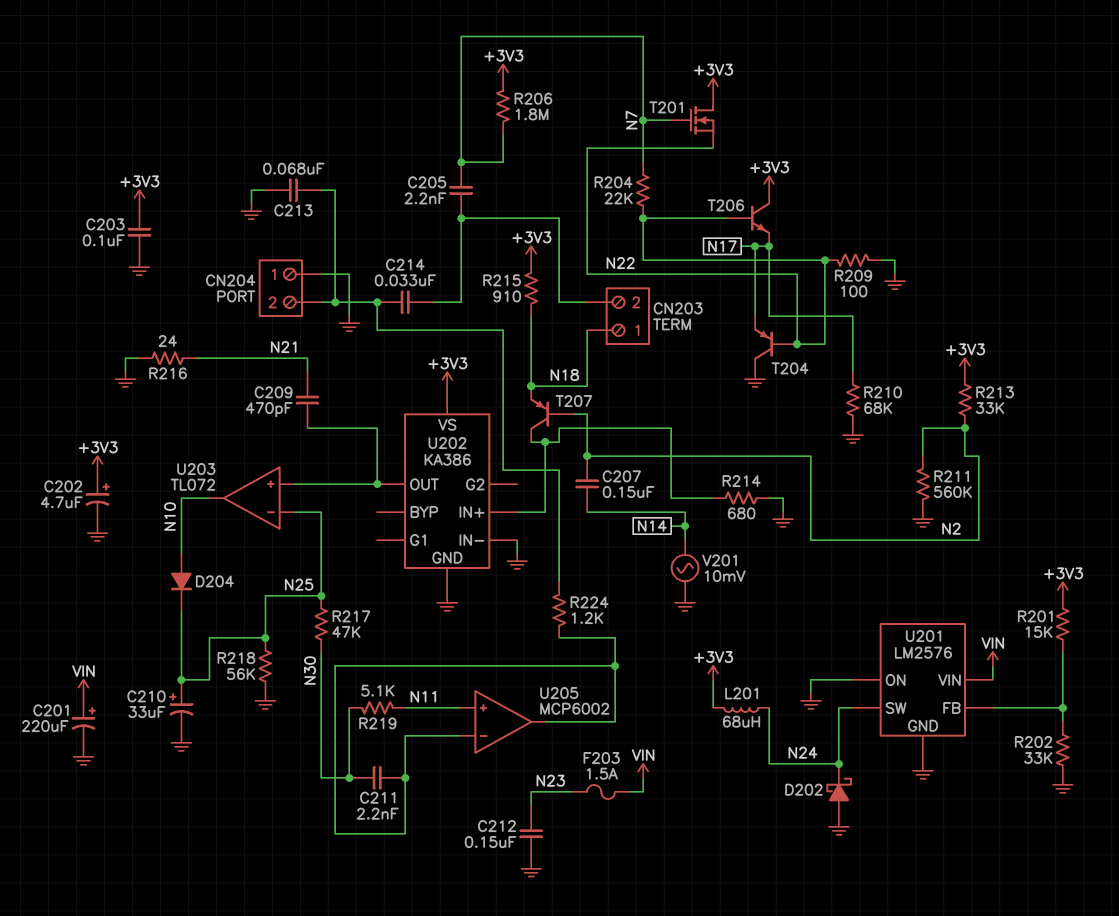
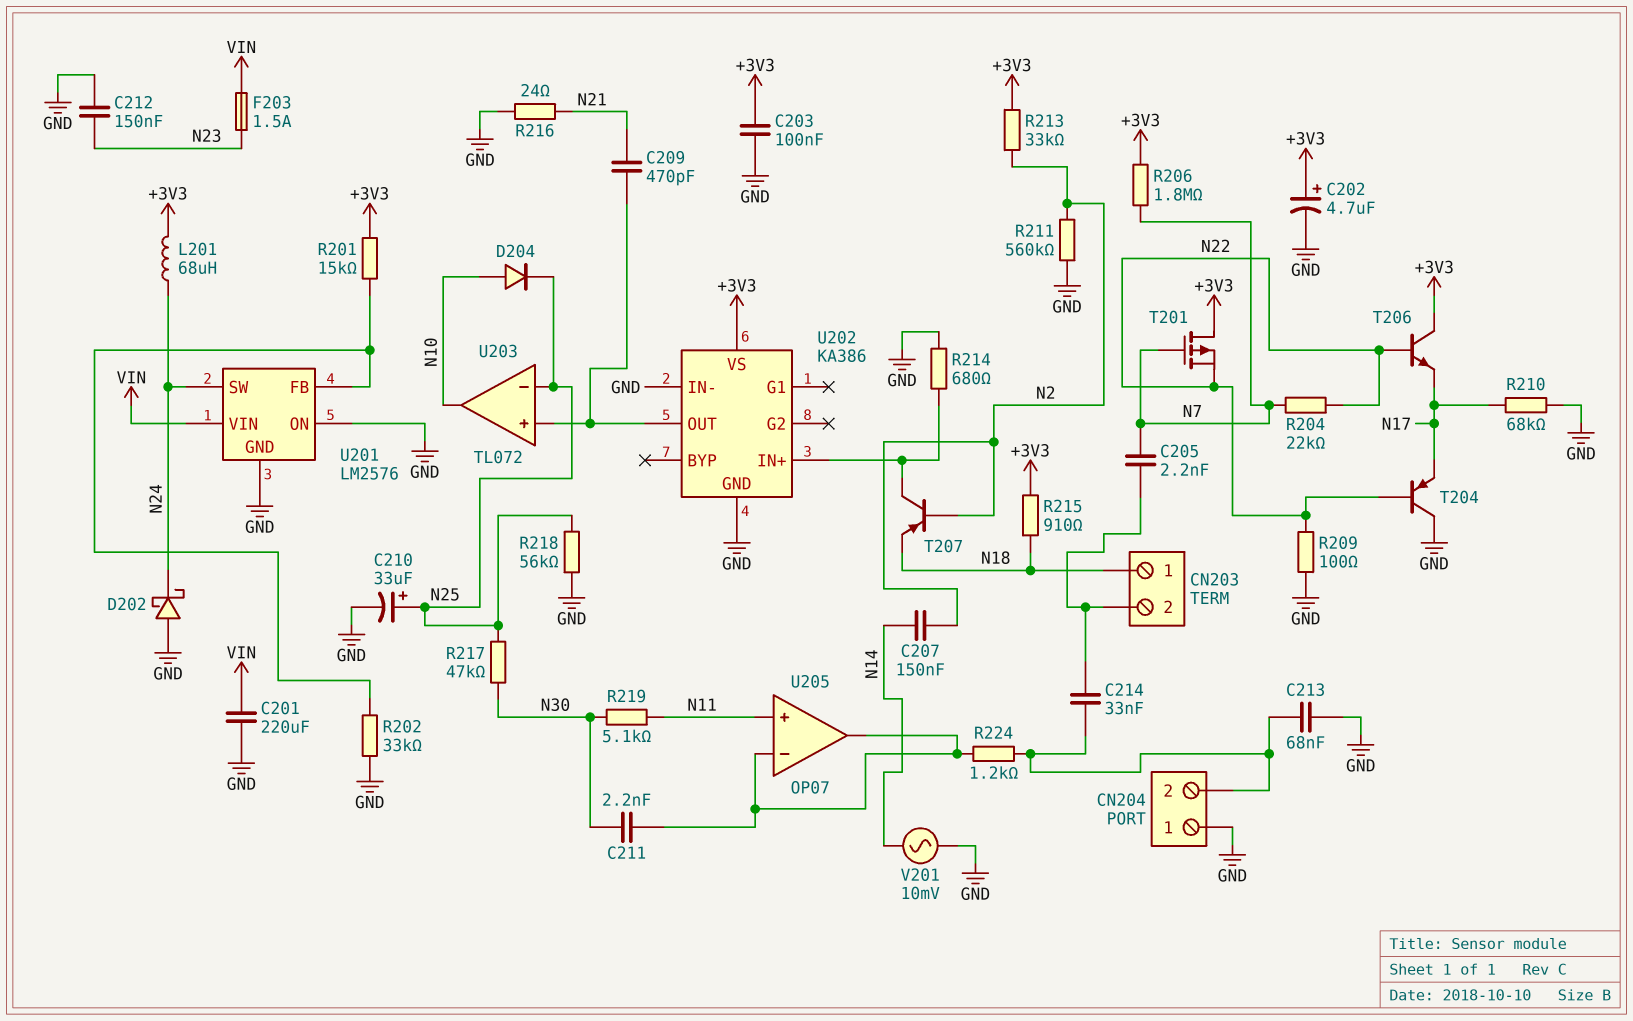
C201: 220uF (plus VIN, minus GND) -> 220uF (GND, VIN)
T201: NMOS (G N7, D +3V3, S N22) -> PMOS (G N7, D +3V3, S N22)
U205: MCP6002 -> OP07

